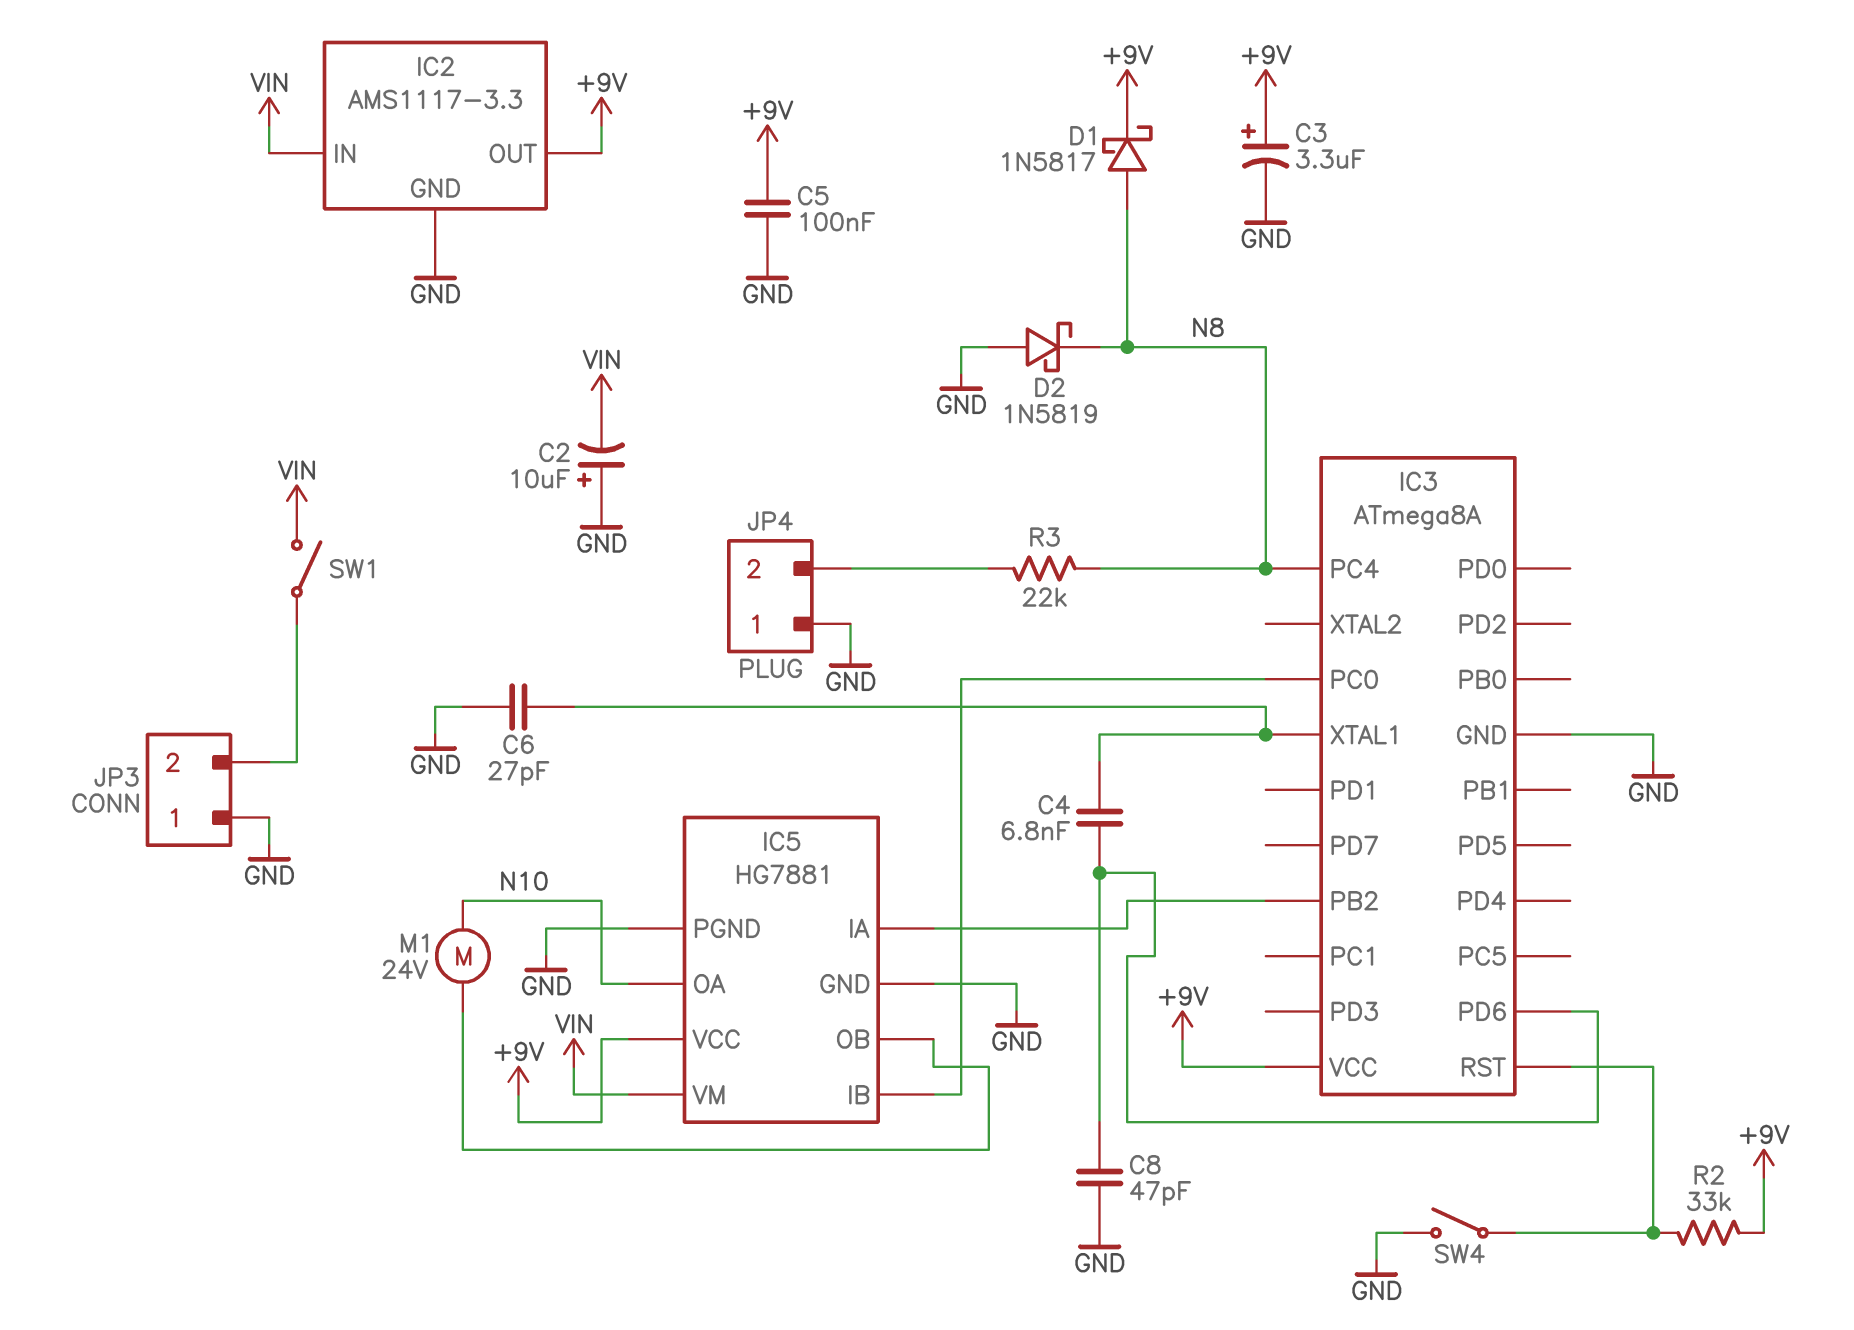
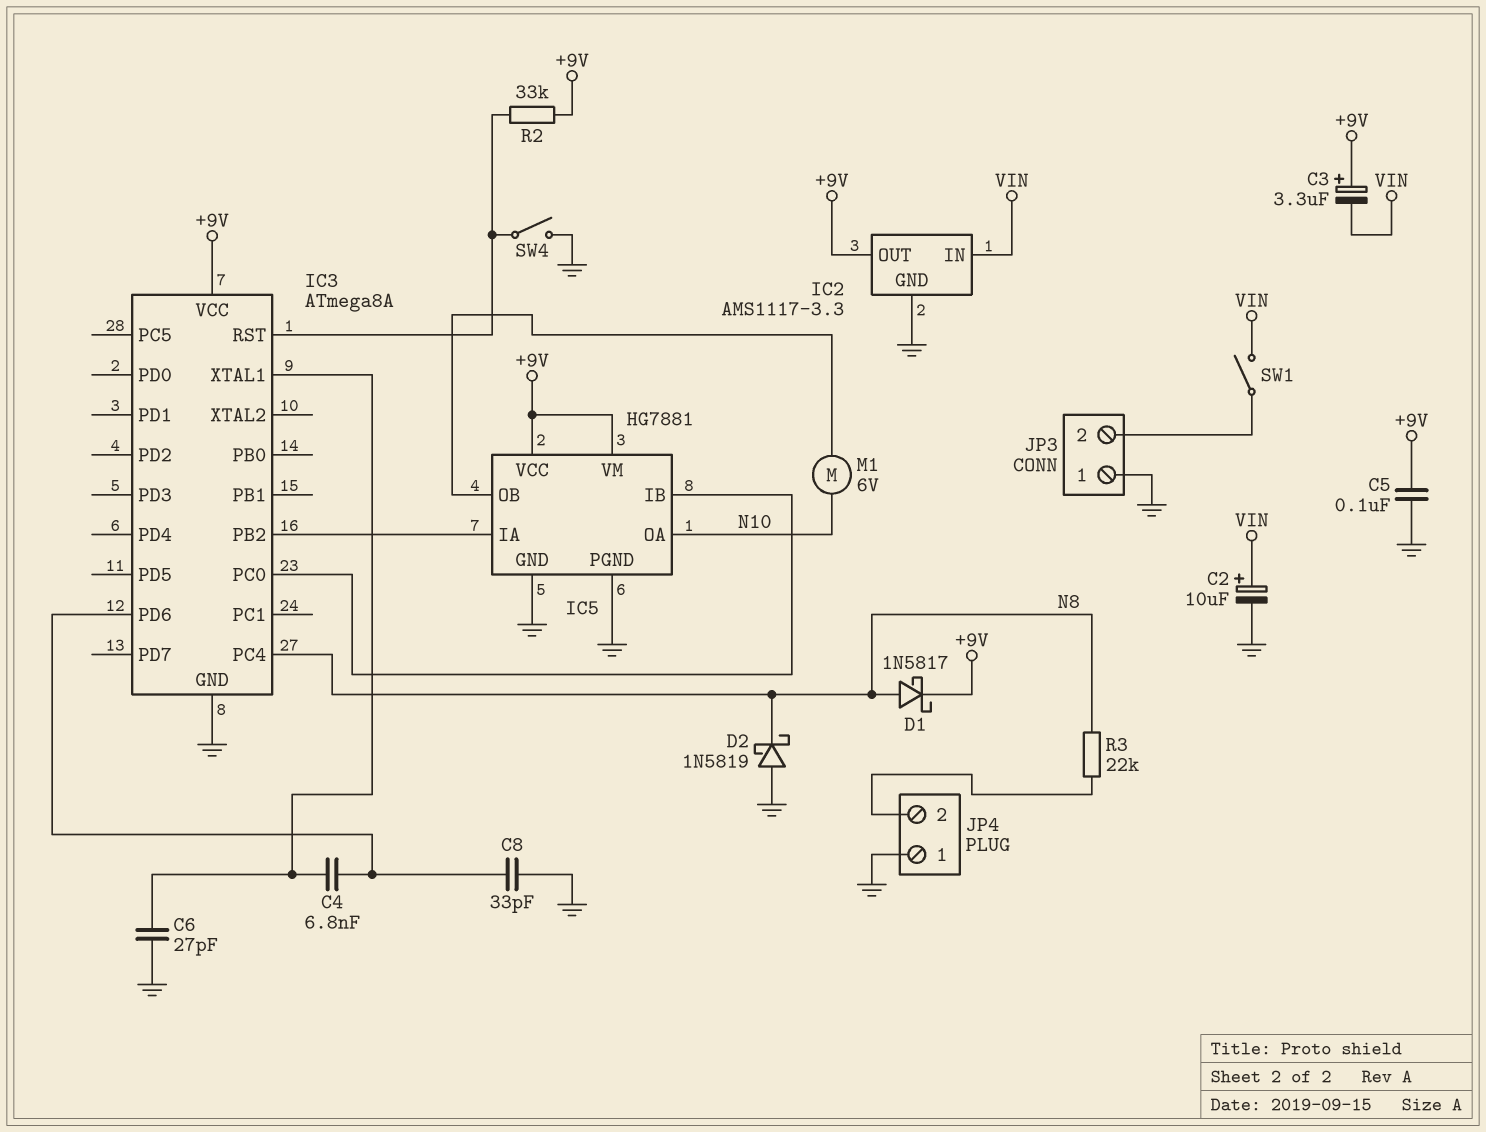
C2: 10uF (plus GND, minus VIN) -> 10uF (plus VIN, minus GND)
C3: 3.3uF (plus +9V, minus GND) -> 3.3uF (plus +9V, minus VIN)
C8: 47pF (GND, IC3/PD6) -> 33pF (GND, IC3/PD6)
IC5 pin VM: VIN -> +9V
M1: motor 24V (IC5/OB, N10) -> motor 6V (IC5/OB, N10)

